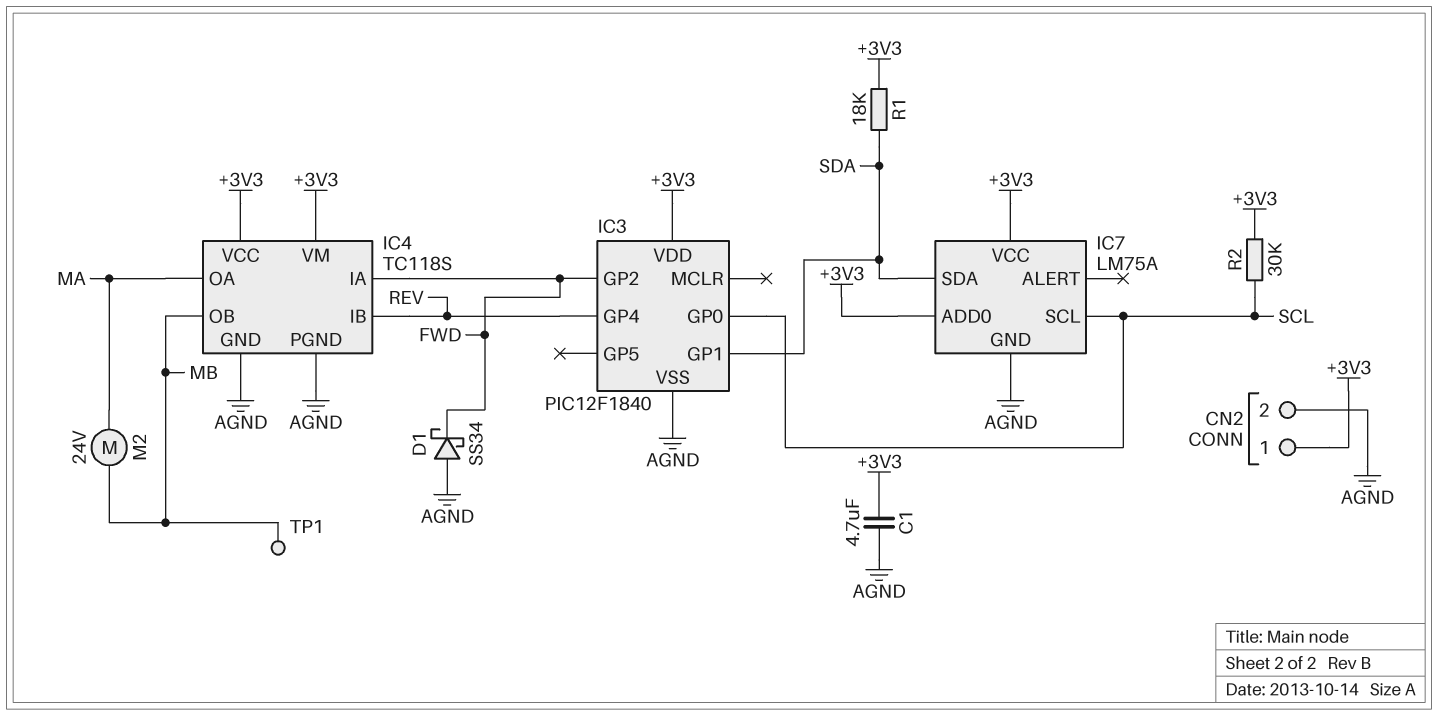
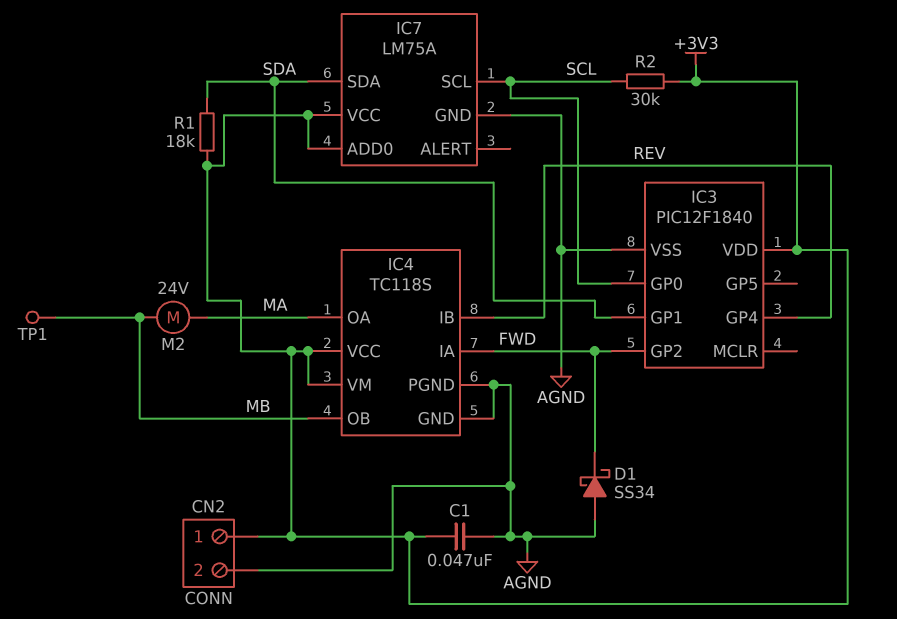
C1: 4.7uF (+3V3, AGND) -> 47nF (+3V3, AGND)

